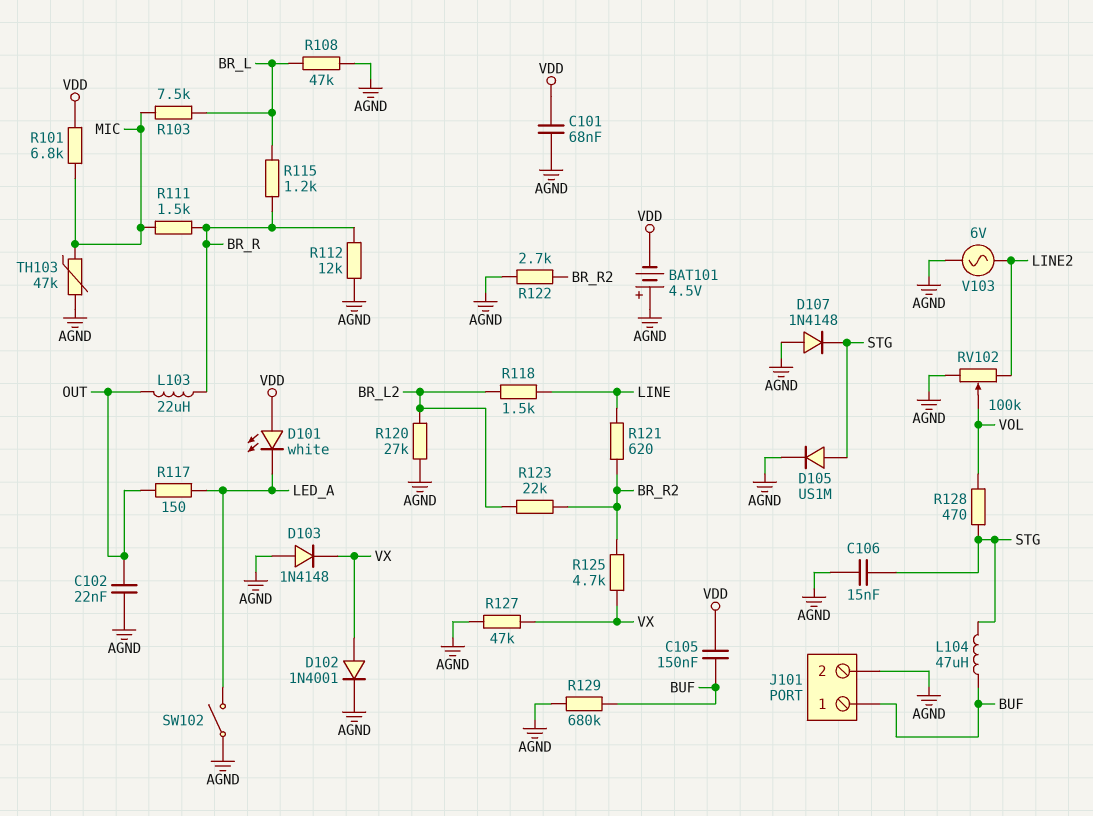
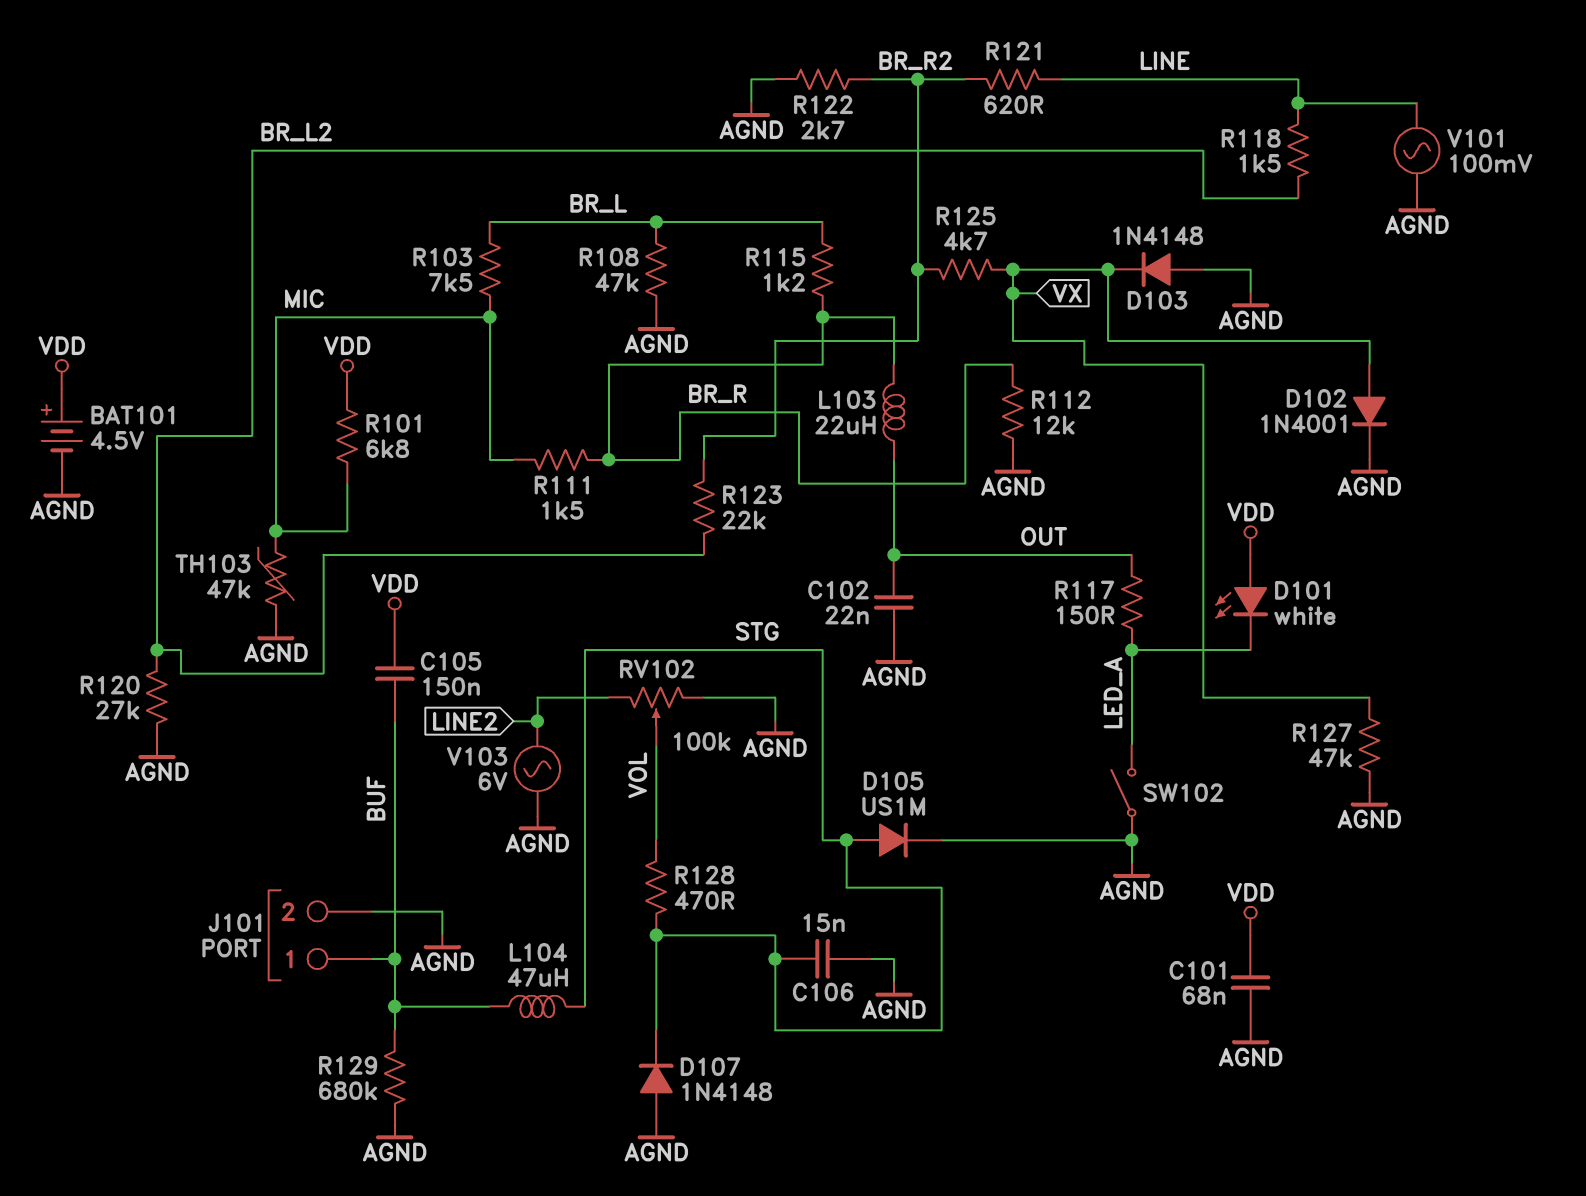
BAT101: 4.5V (plus AGND, minus VDD) -> 4.5V (plus VDD, minus AGND)
V101: none -> AC 100mV (AGND, LINE)

